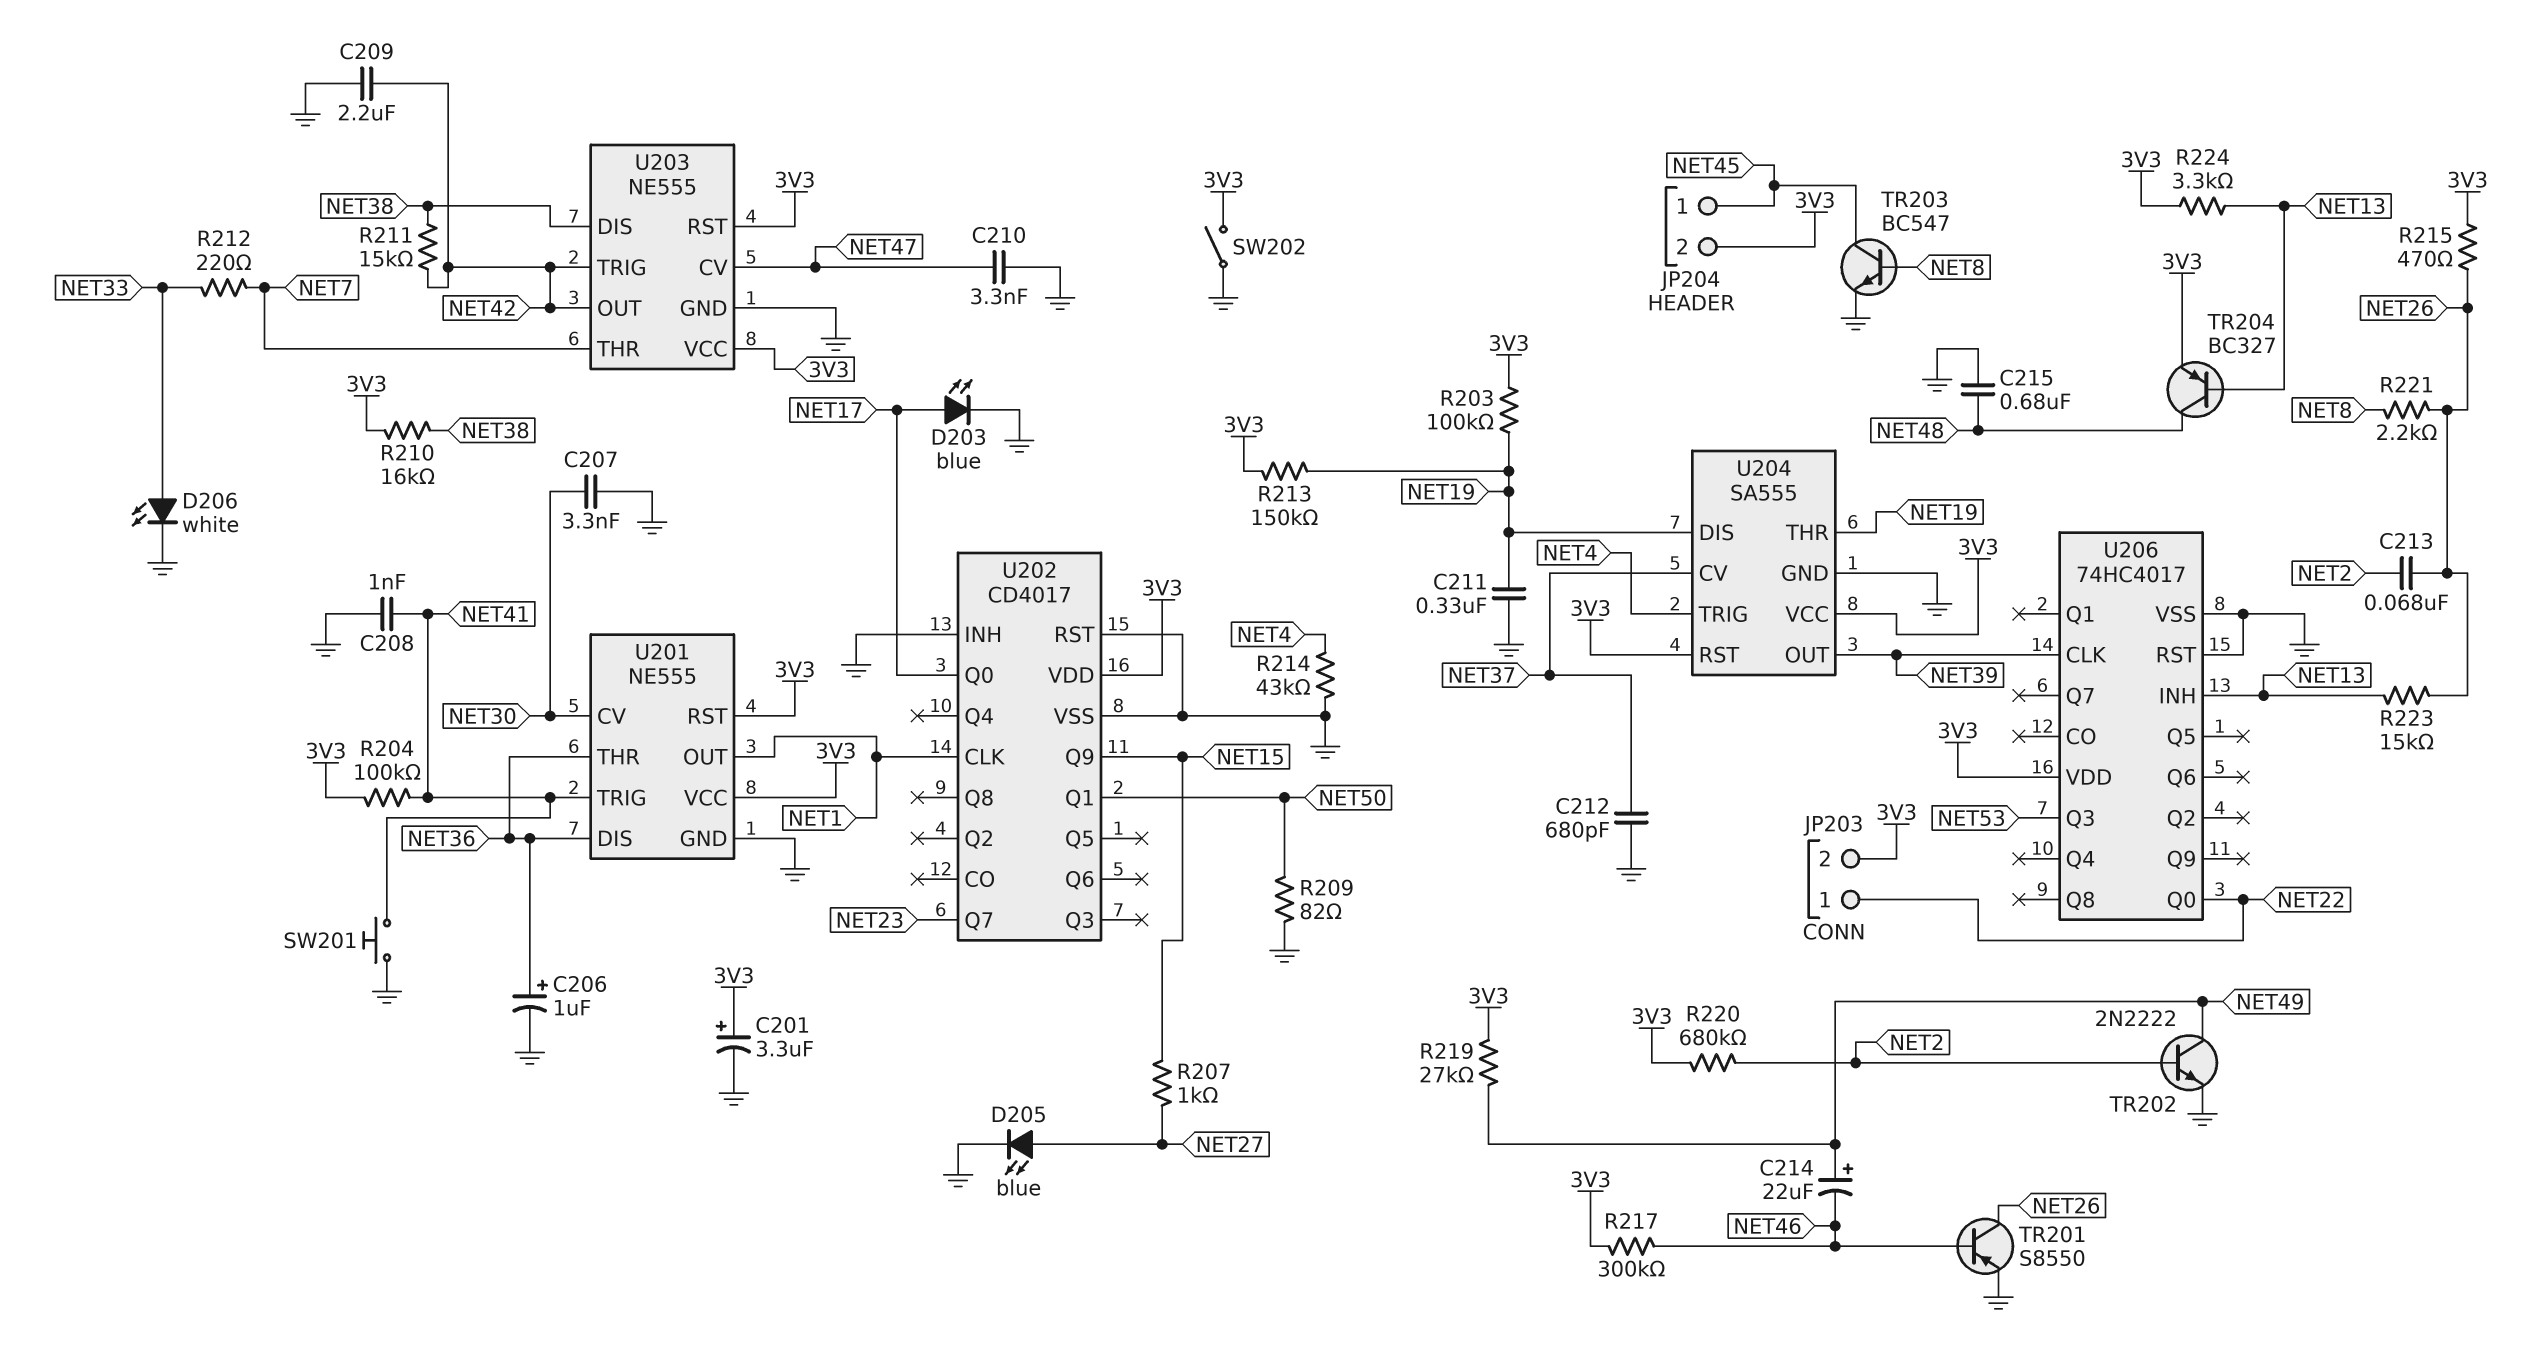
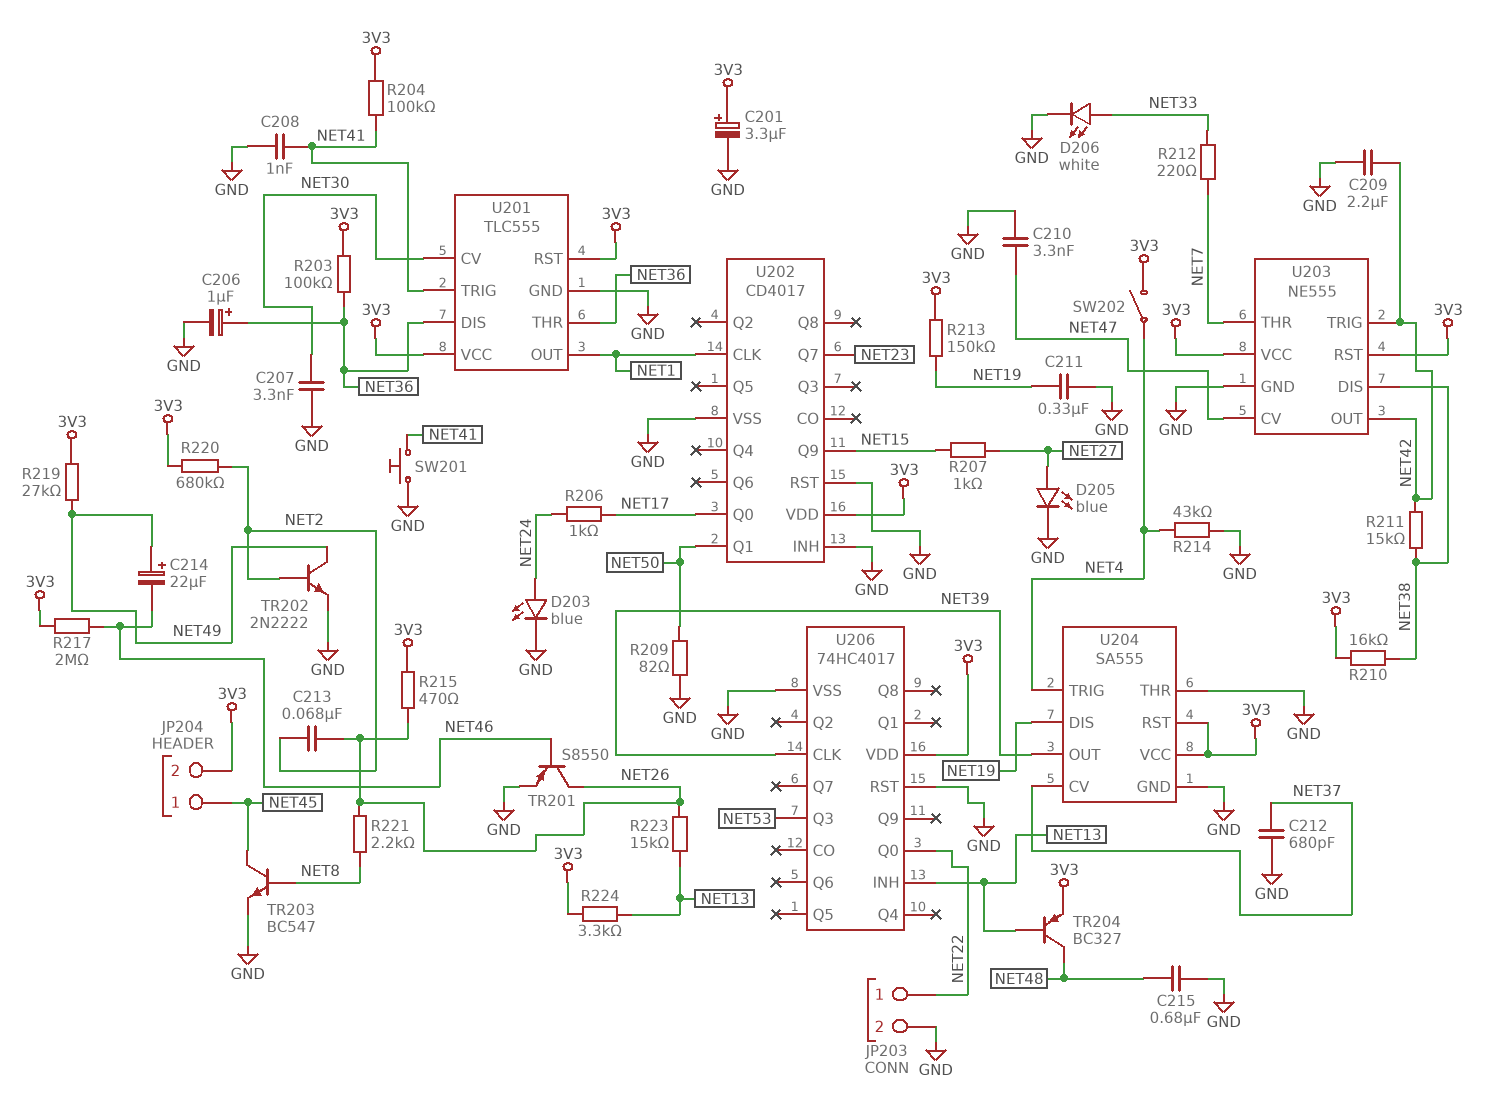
D203: LED blue (A NET17, K GND) -> LED blue (A NET24, K GND)
JP203 pin 2: 3V3 -> GND
R203: 100k (3V3, NET19) -> 100k (3V3, NET36)
R206: none -> 1k (NET17, NET24)
R217: 300k (3V3, NET46) -> 2M (3V3, NET46)
SW202: switch (3V3, GND) -> switch (3V3, NET4)
U201: NE555 -> TLC555
U204 pin THR: NET19 -> GND

